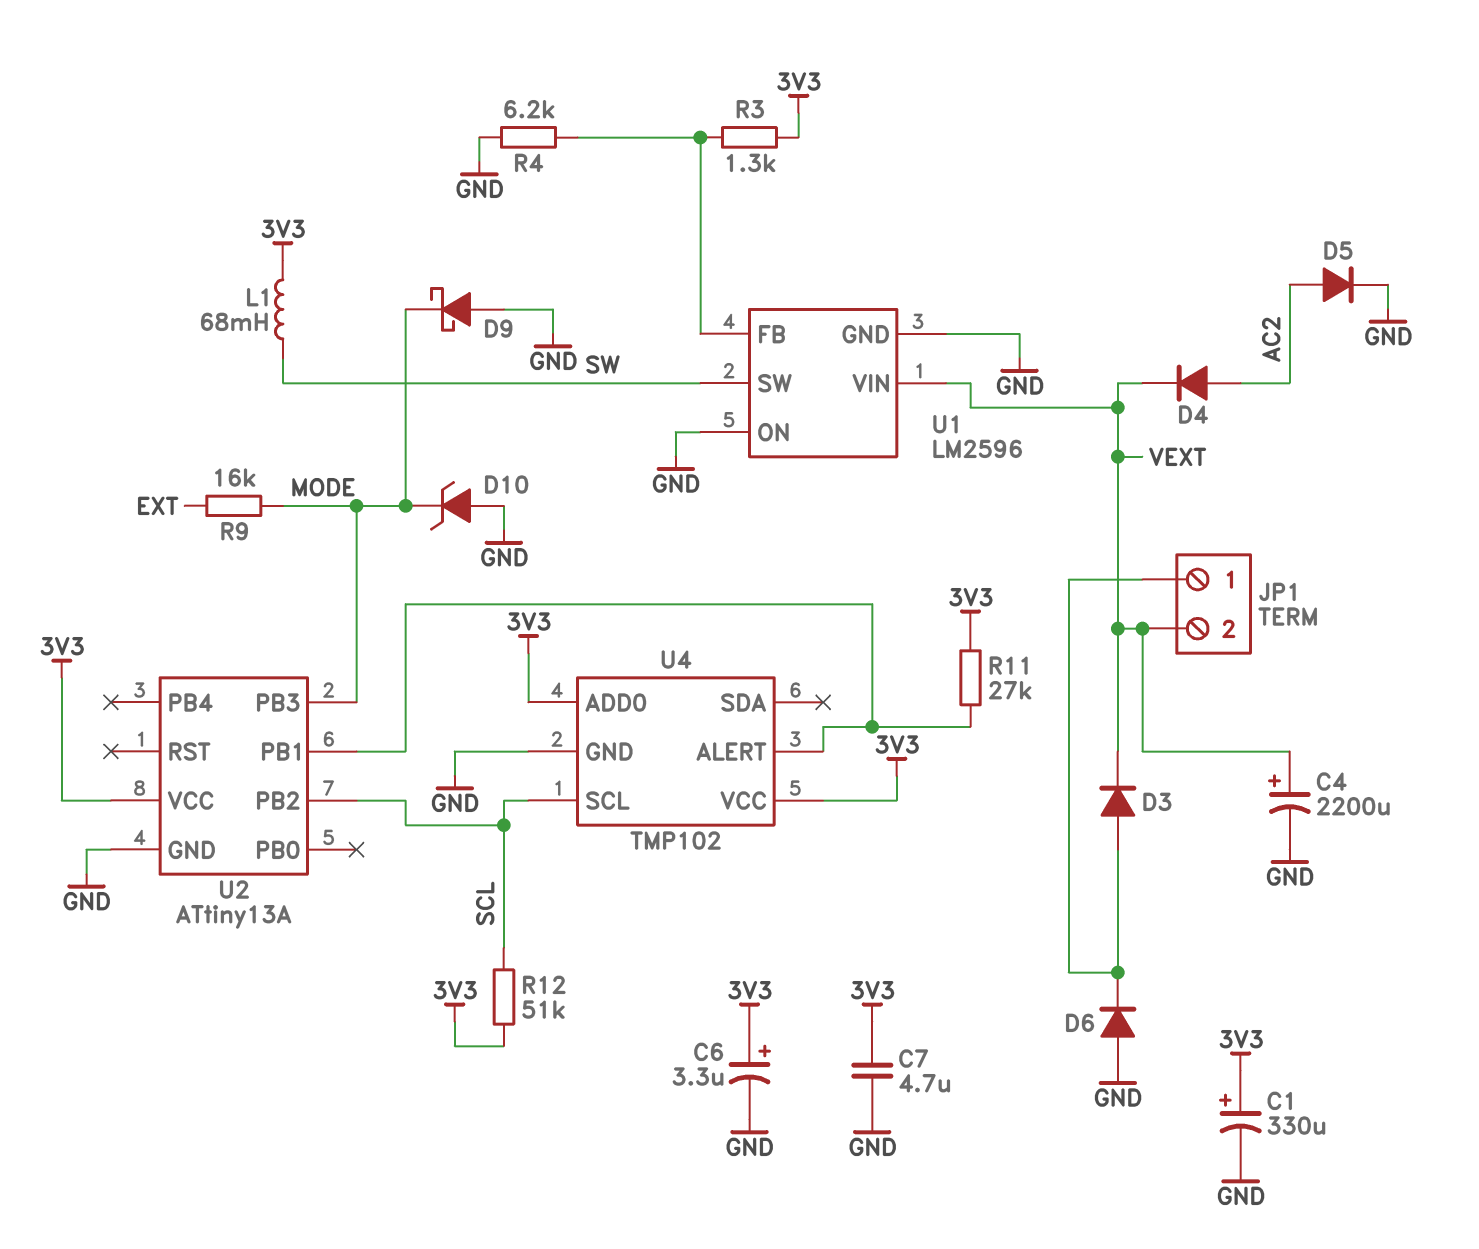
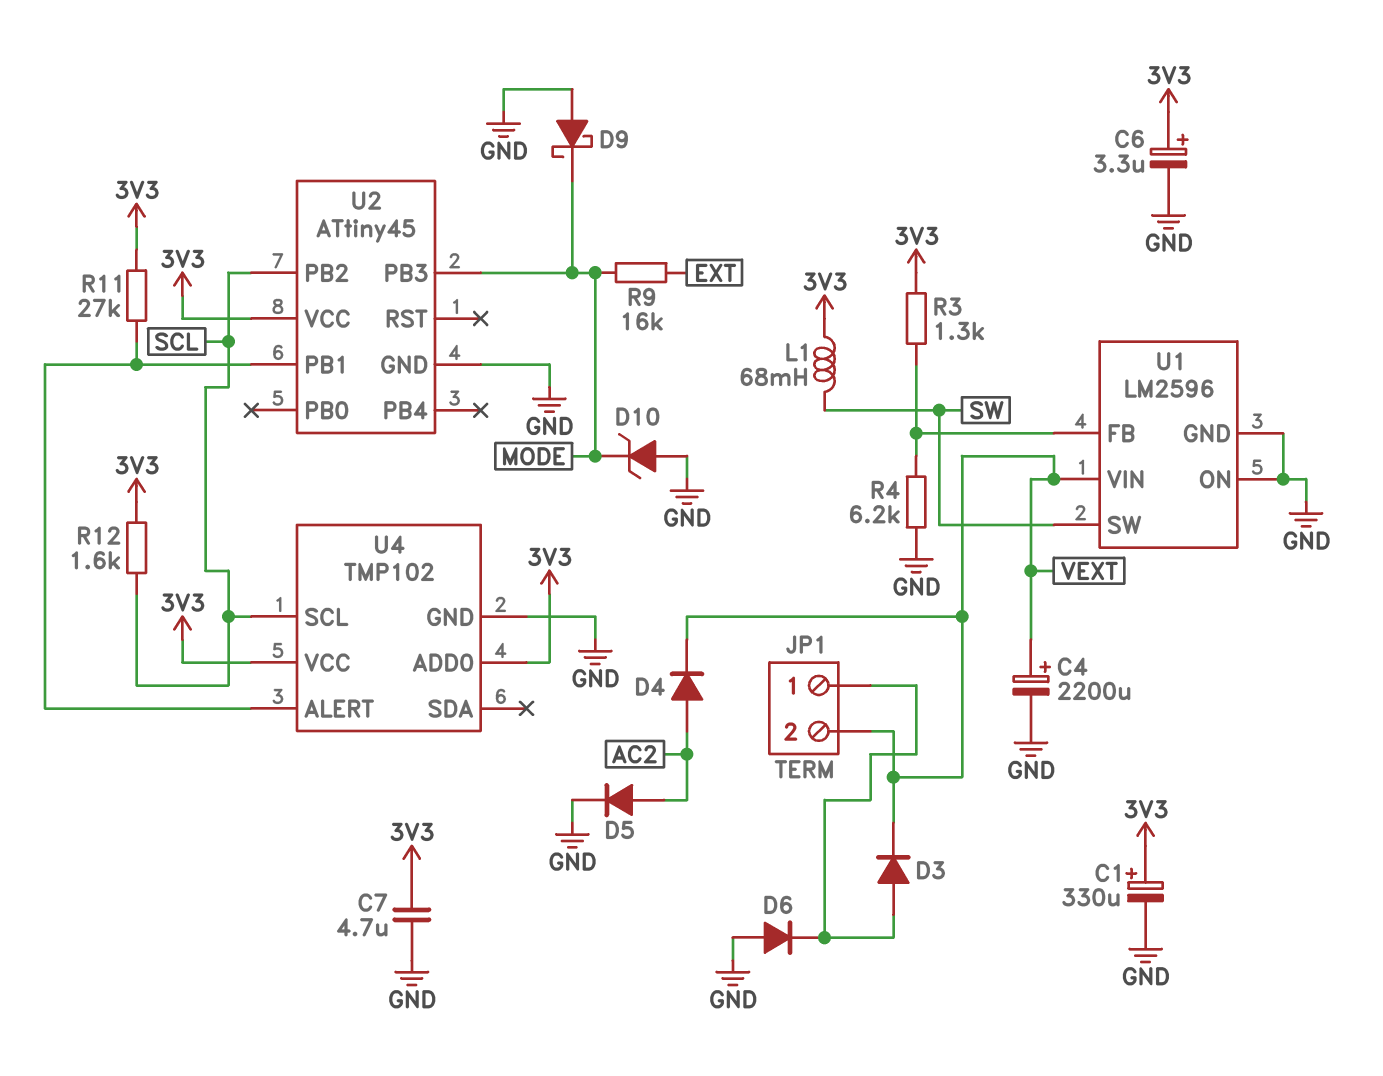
R12: 51k (3V3, SCL) -> 1.6k (3V3, SCL)
U2: ATtiny13A -> ATtiny45

